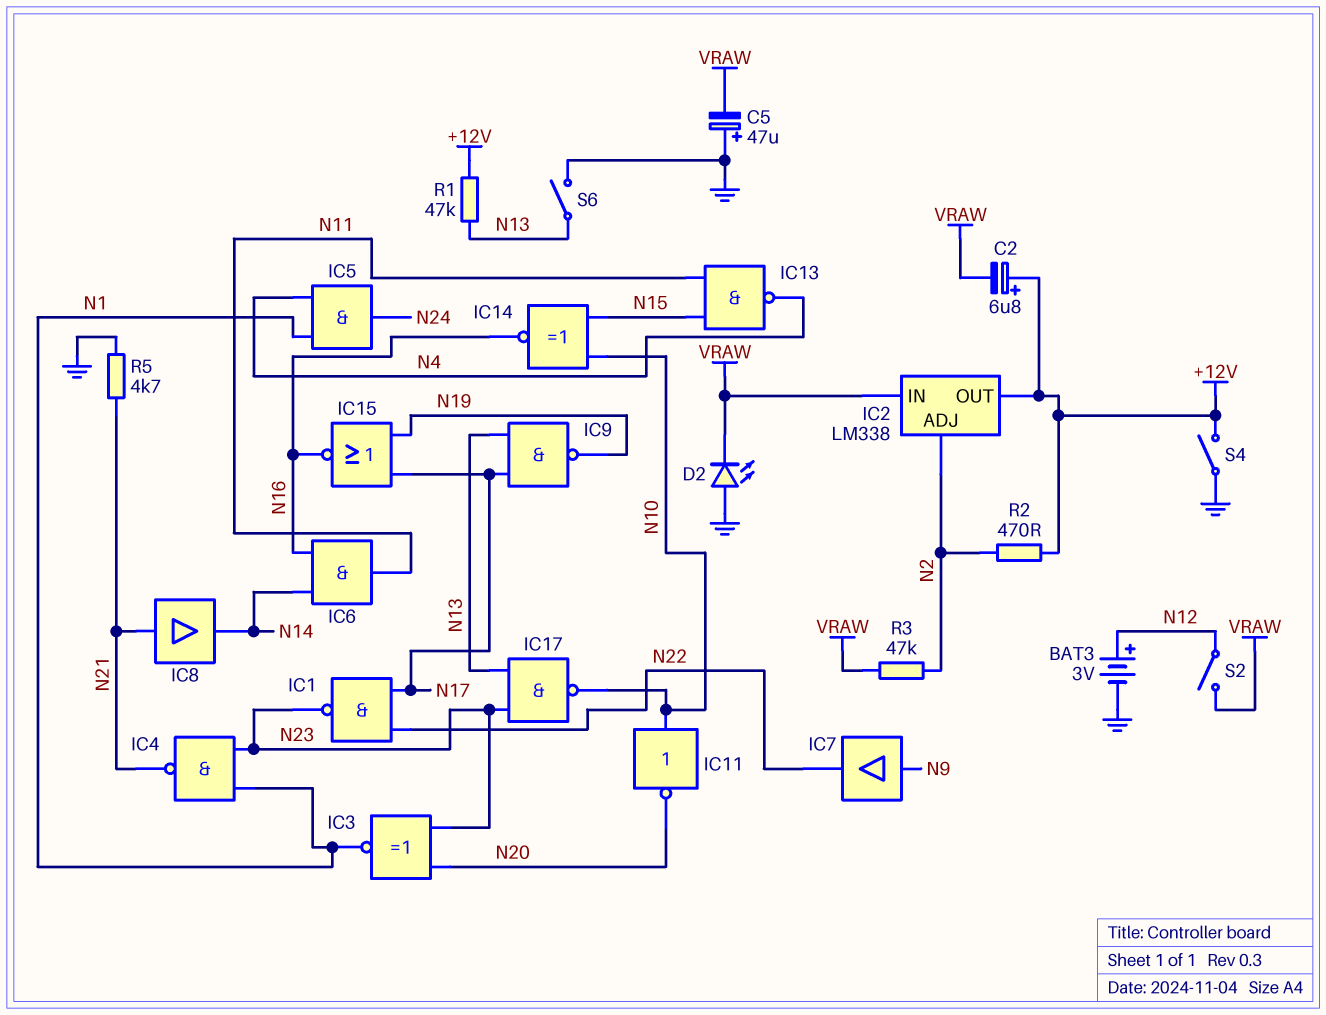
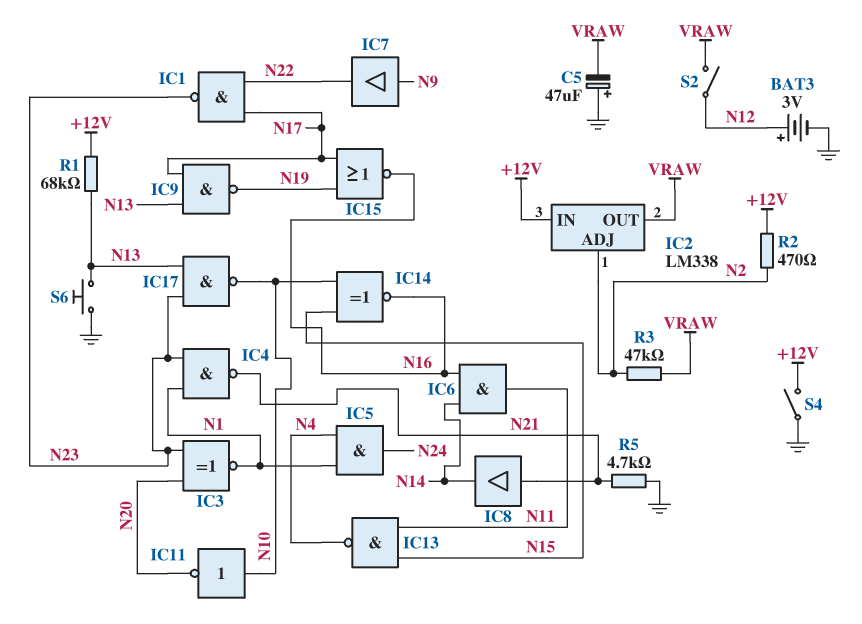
C2: 6.8uF (plus +12V, minus VRAW) -> none
D2: LED (A GND, K VRAW) -> none
IC2 pin IN: VRAW -> +12V
IC2 pin OUT: +12V -> VRAW
R1: 47k (+12V, N13) -> 68k (+12V, N13)
S6: switch (GND, N13) -> button (GND, N13)

